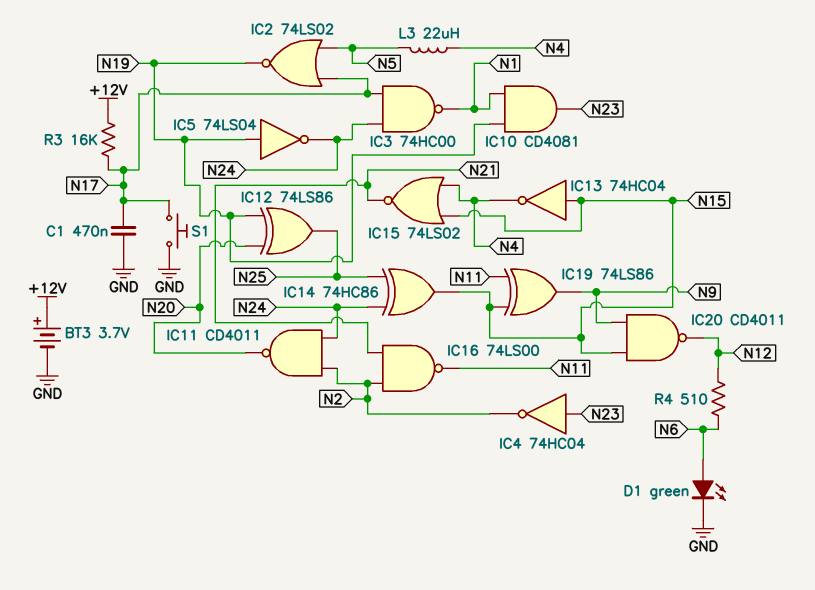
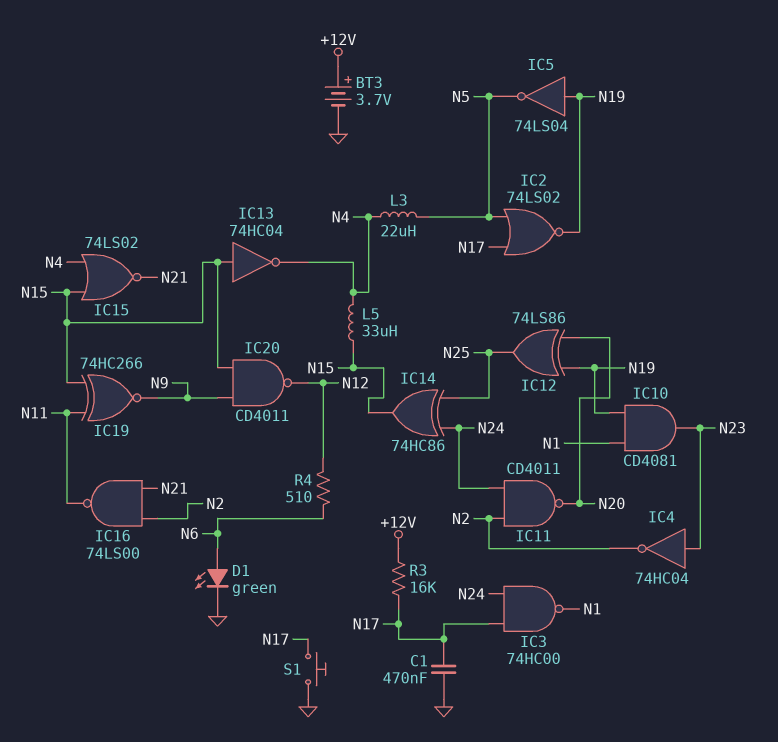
IC5: NOT 74LS04 (in N19, out N24) -> NOT 74LS04 (in N19, out N5)
IC19: XOR 74LS86 (in N11, in N15, out N9) -> XNOR 74HC266 (in N11, in N15, out N9)
L5: none -> 33uH (N4, N15)

